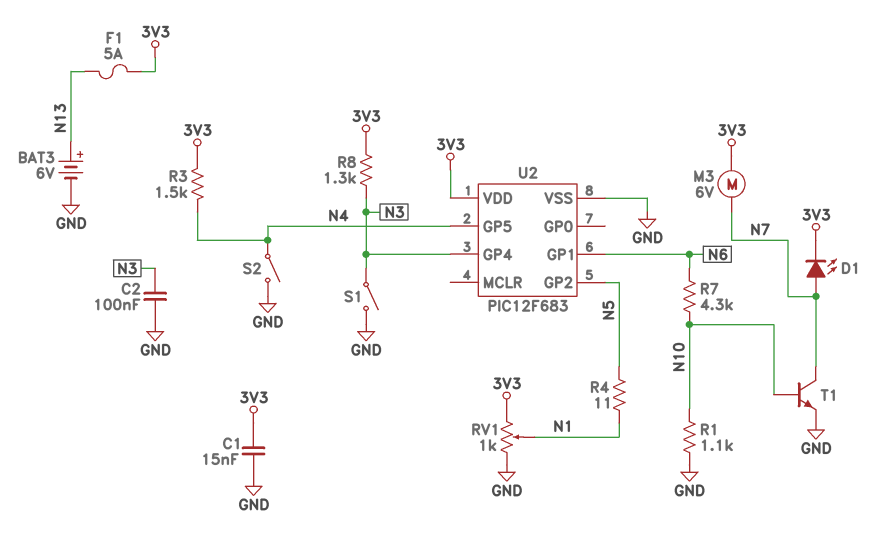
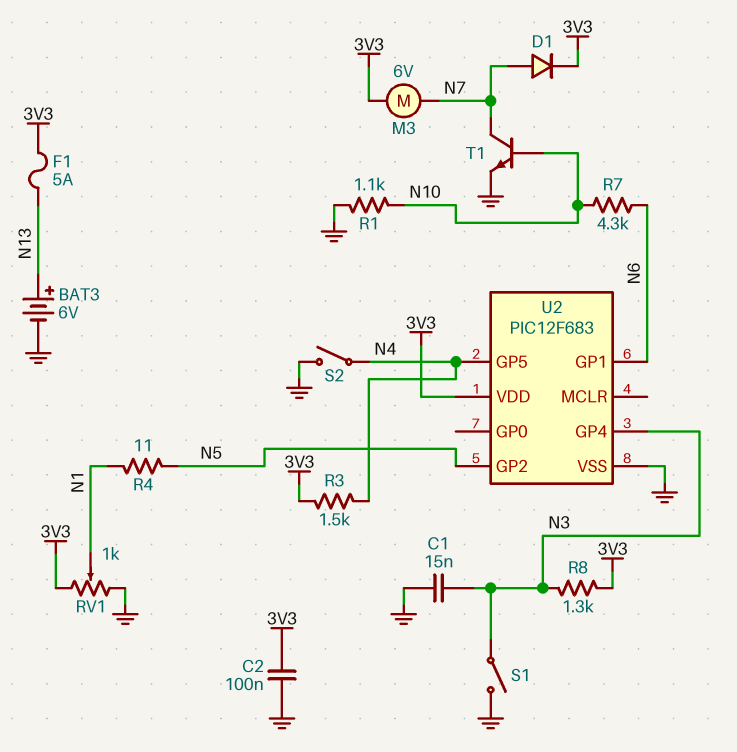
C1: 15nF (3V3, GND) -> 15nF (GND, N3)
C2: 100nF (GND, N3) -> 100nF (3V3, GND)
D1: LED (A N7, K 3V3) -> diode (A N7, K 3V3)

